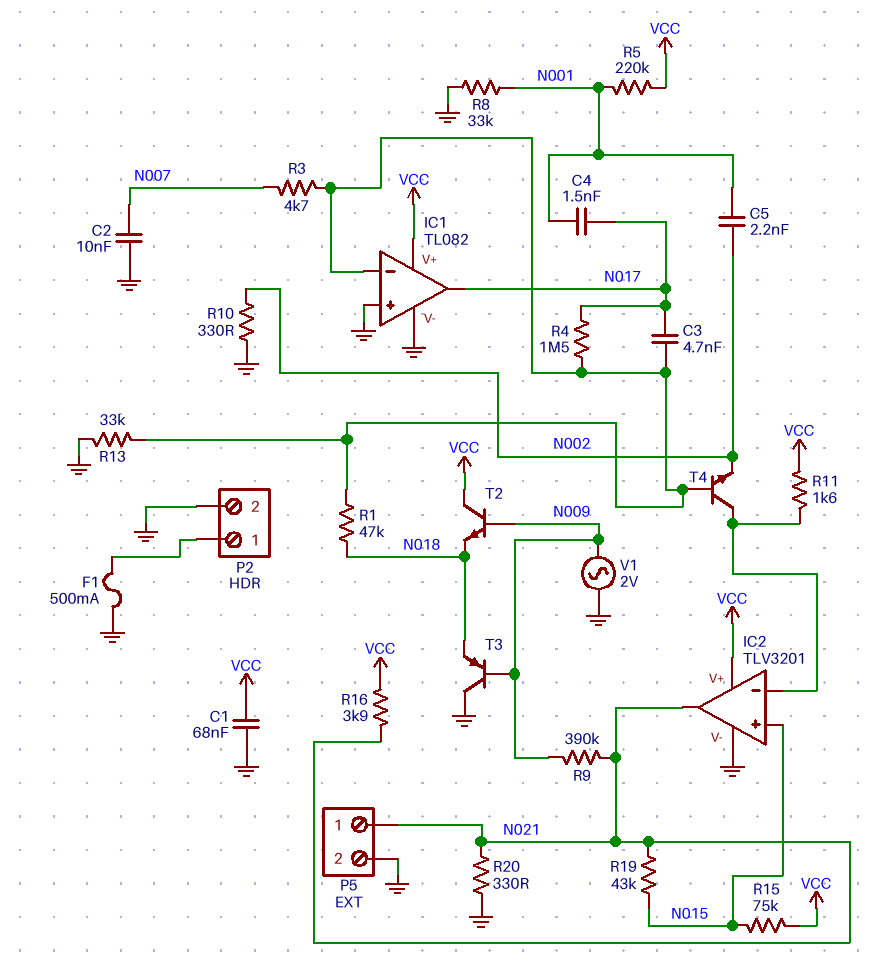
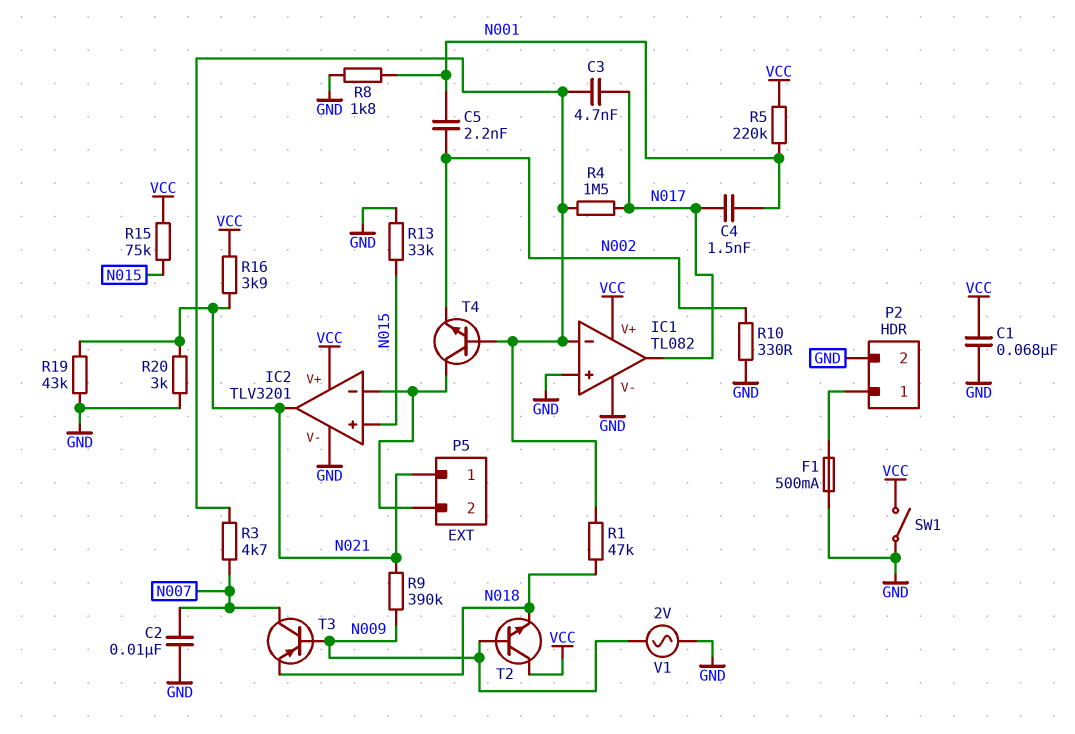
P5 pin 2: GND -> IC2/in-
R8: 33k (GND, N001) -> 1.8k (GND, N001)
R11: 1.6k (IC2/in-, VCC) -> none
R13: 33k (GND, IC1/in-) -> 33k (GND, N015)
R19: 43k (N015, N021) -> 43k (GND, N021)
R20: 330 (GND, N021) -> 3k (GND, N021)
SW1: none -> switch (GND, VCC)
T3: PNP (B N009, C GND, E N018) -> PNP (B N009, C N007, E N018)

